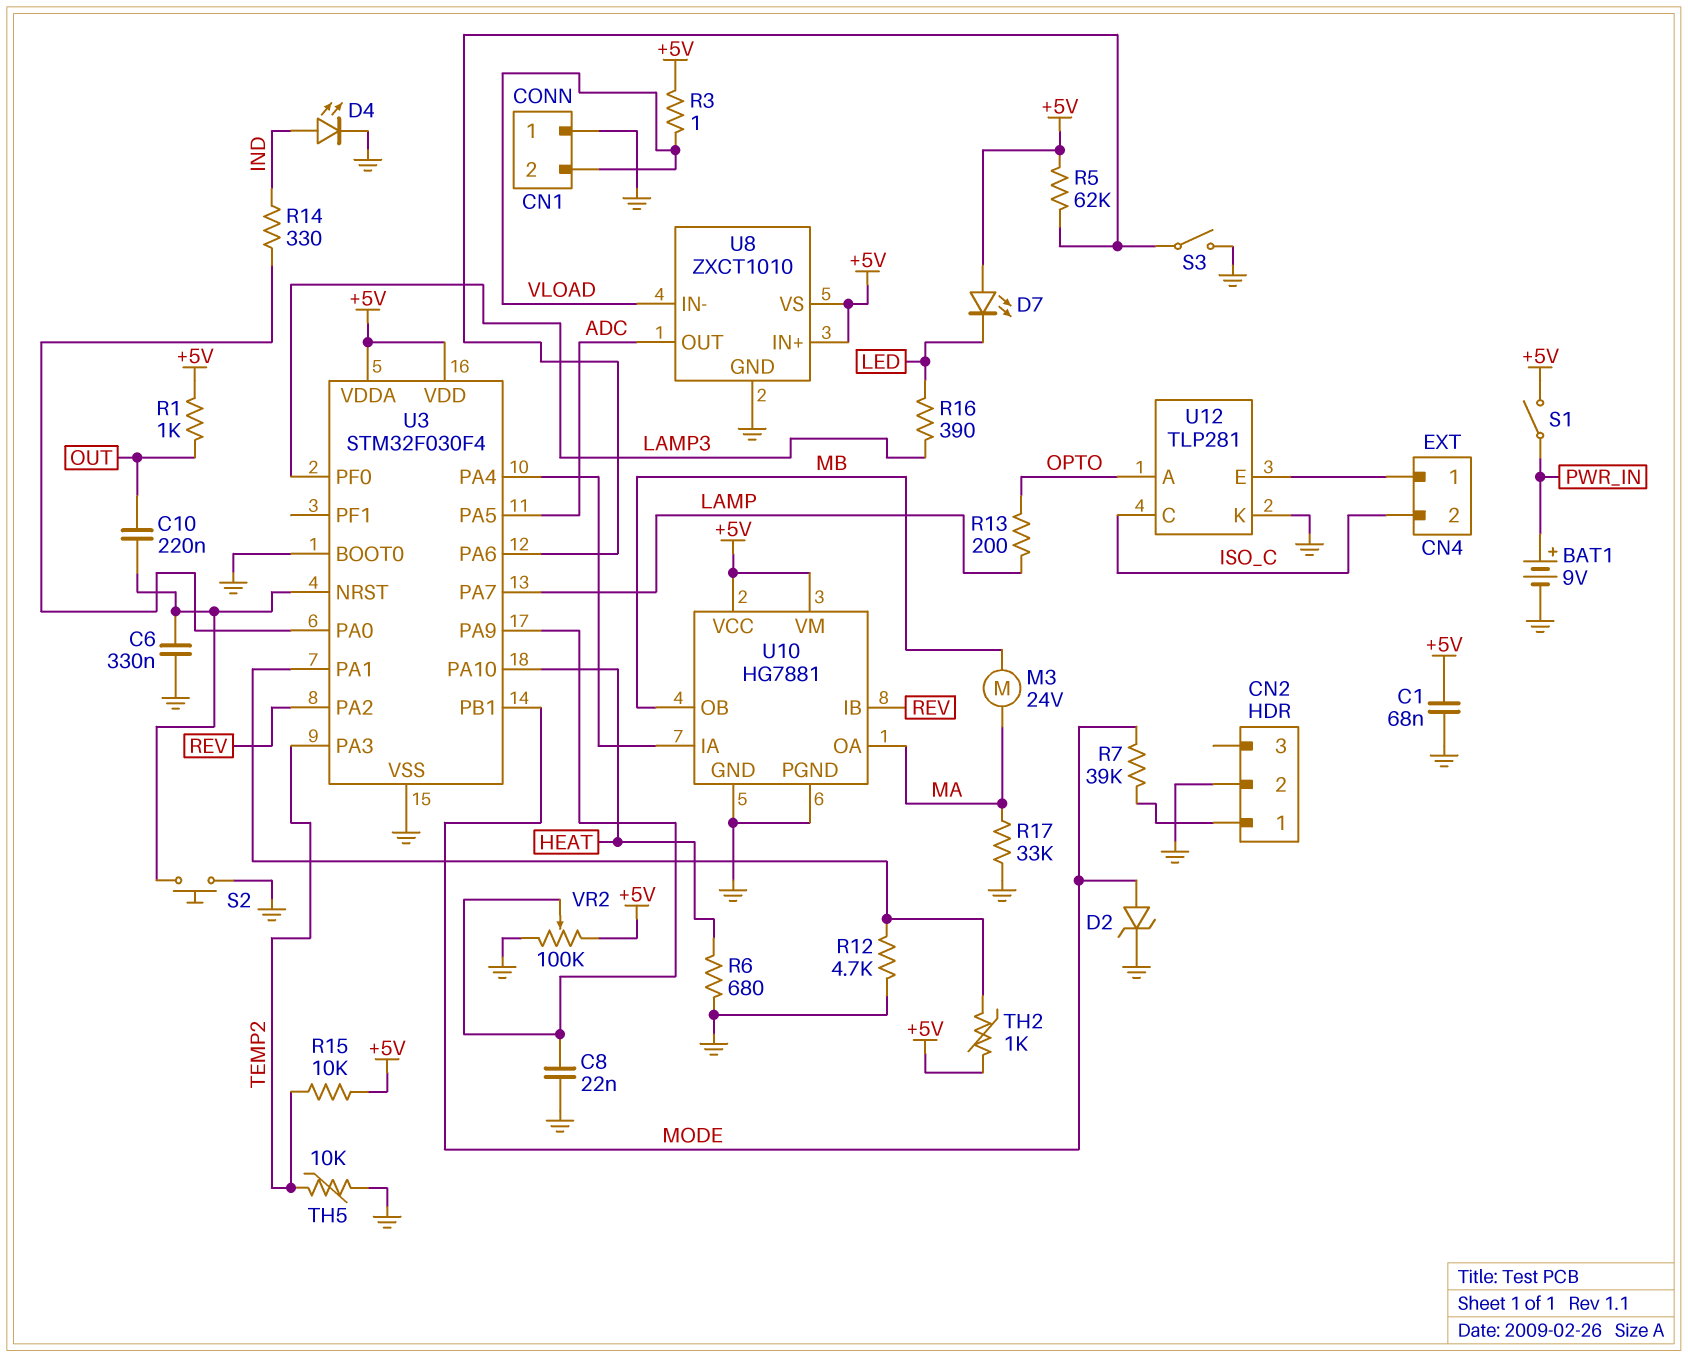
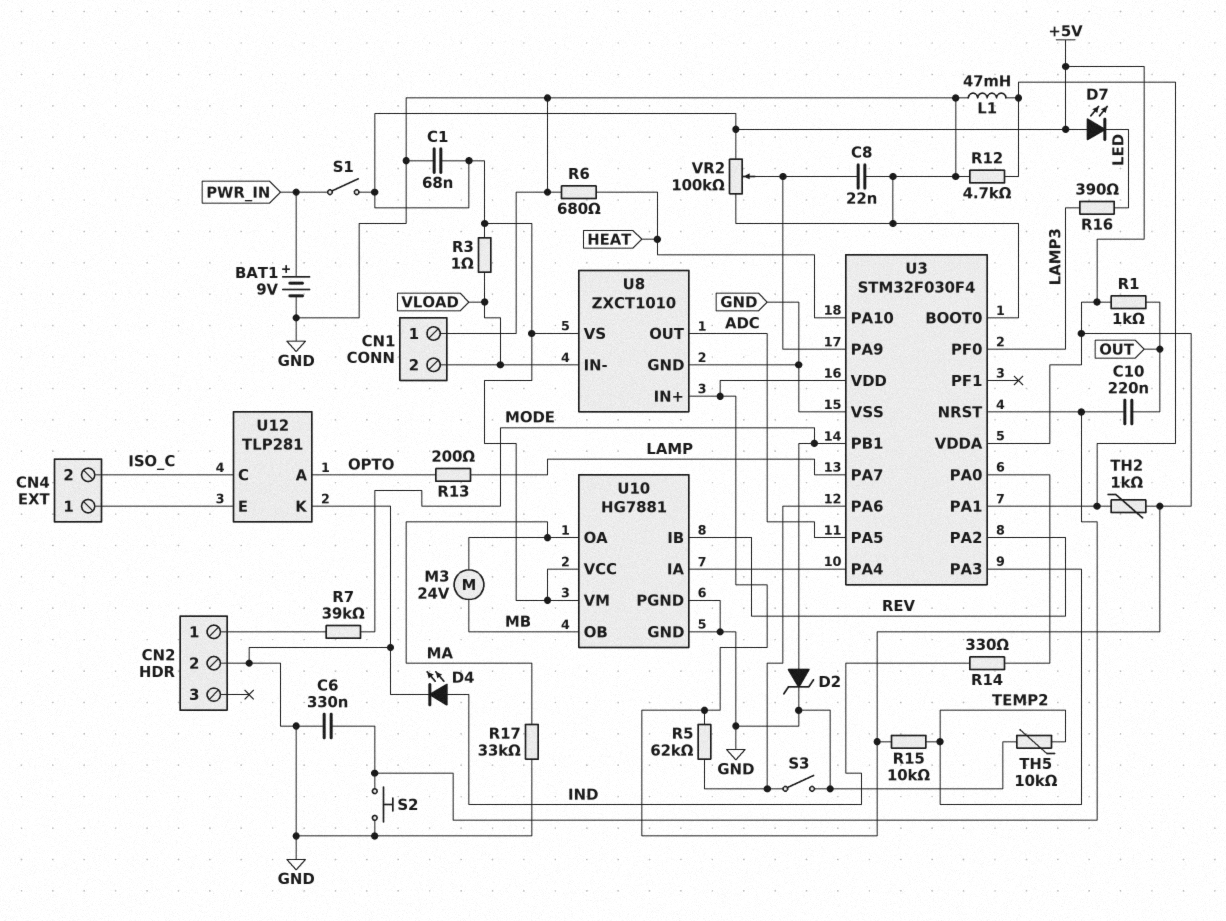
L1: none -> 47mH (GND, U3/PA1)

